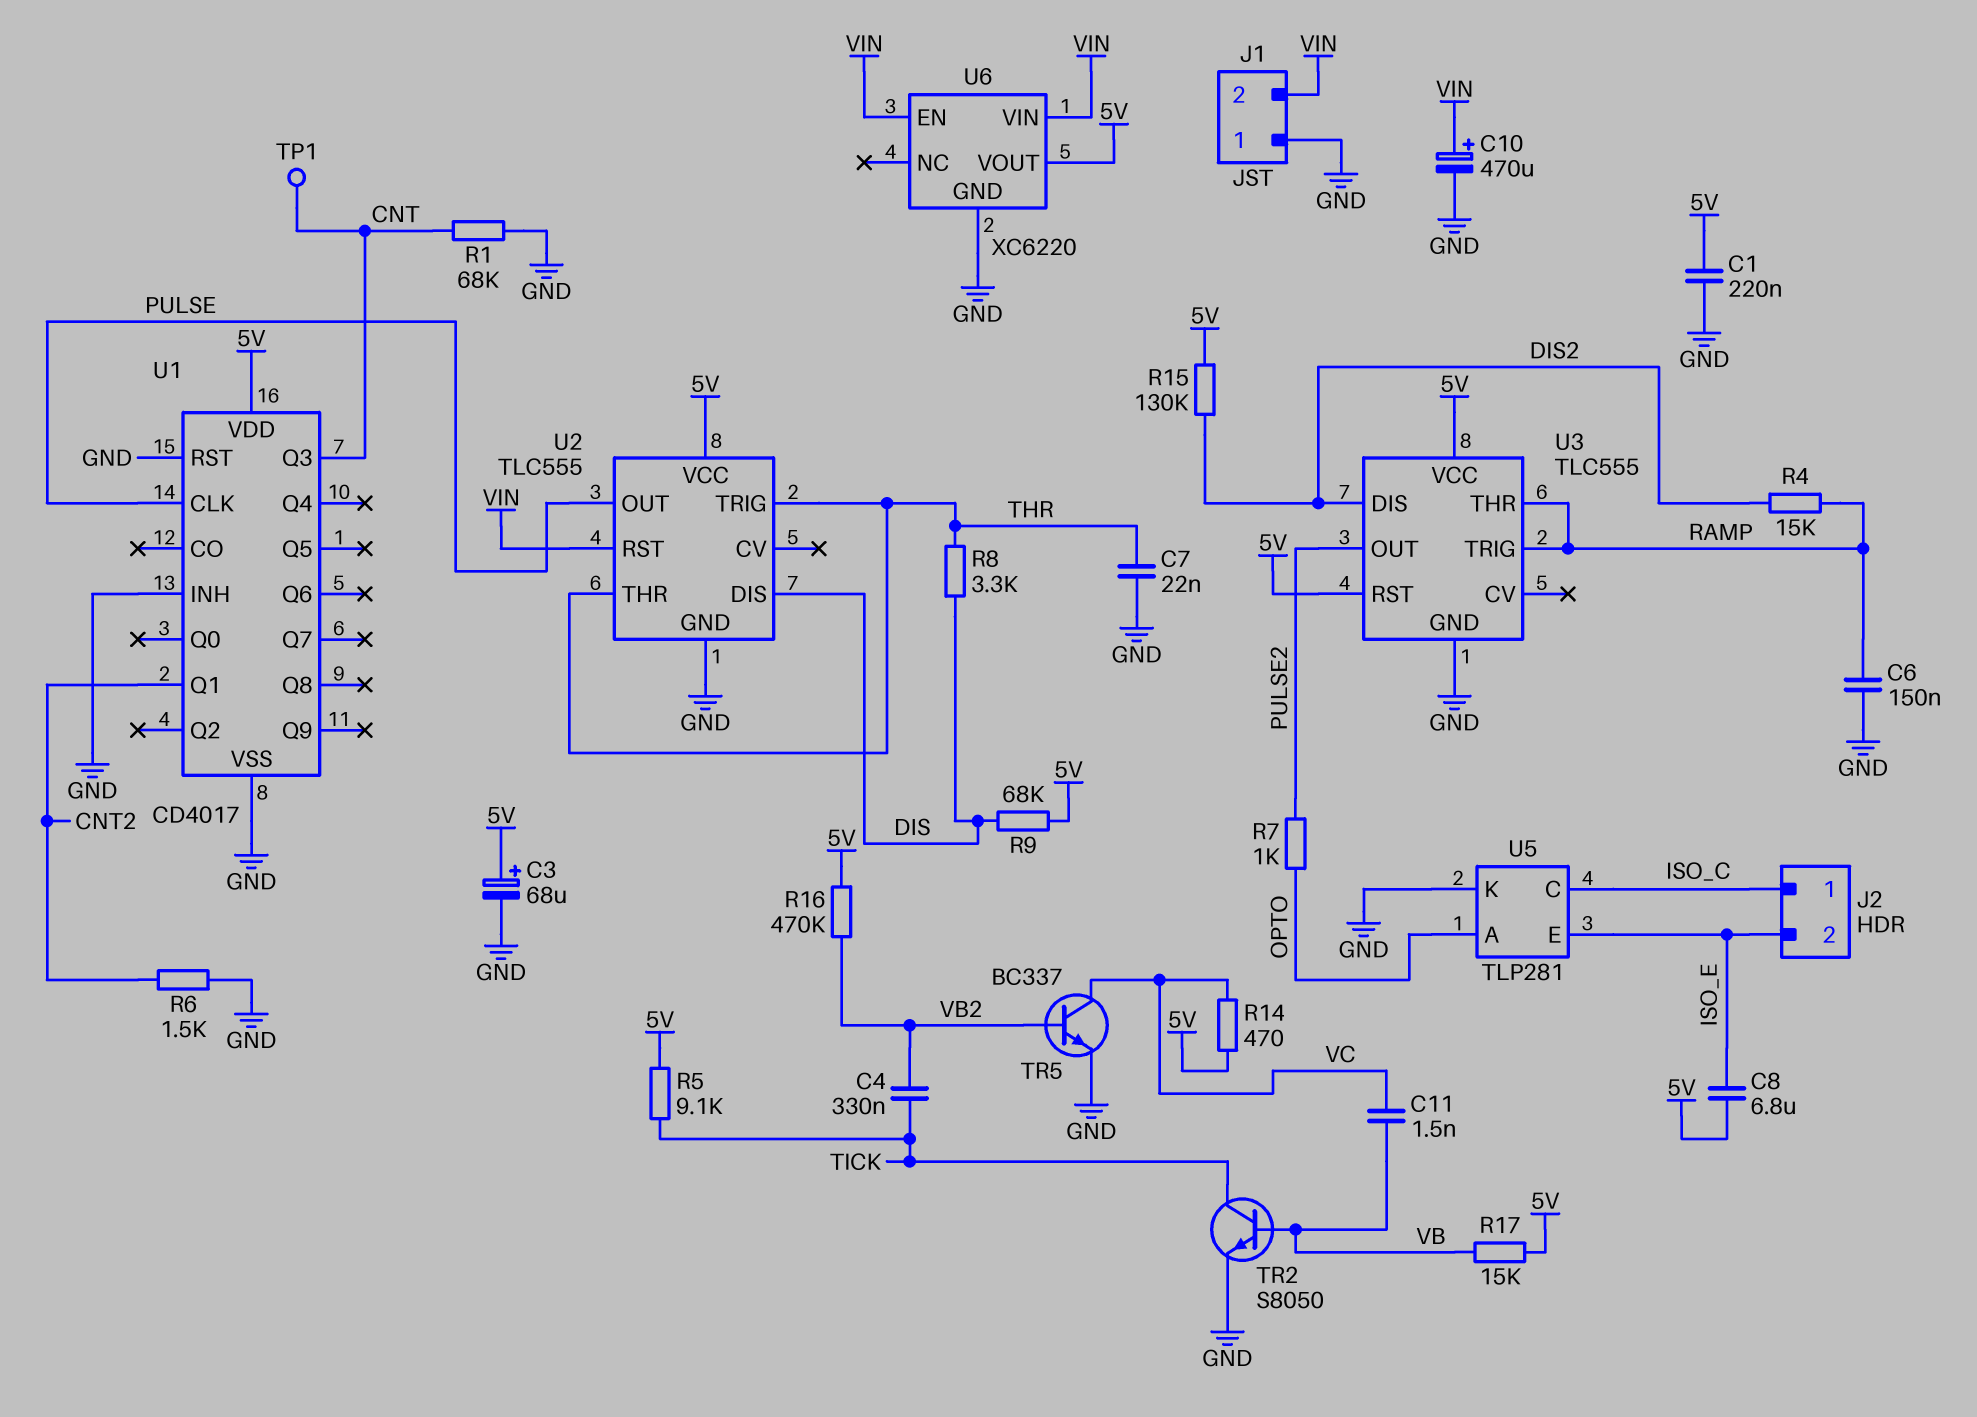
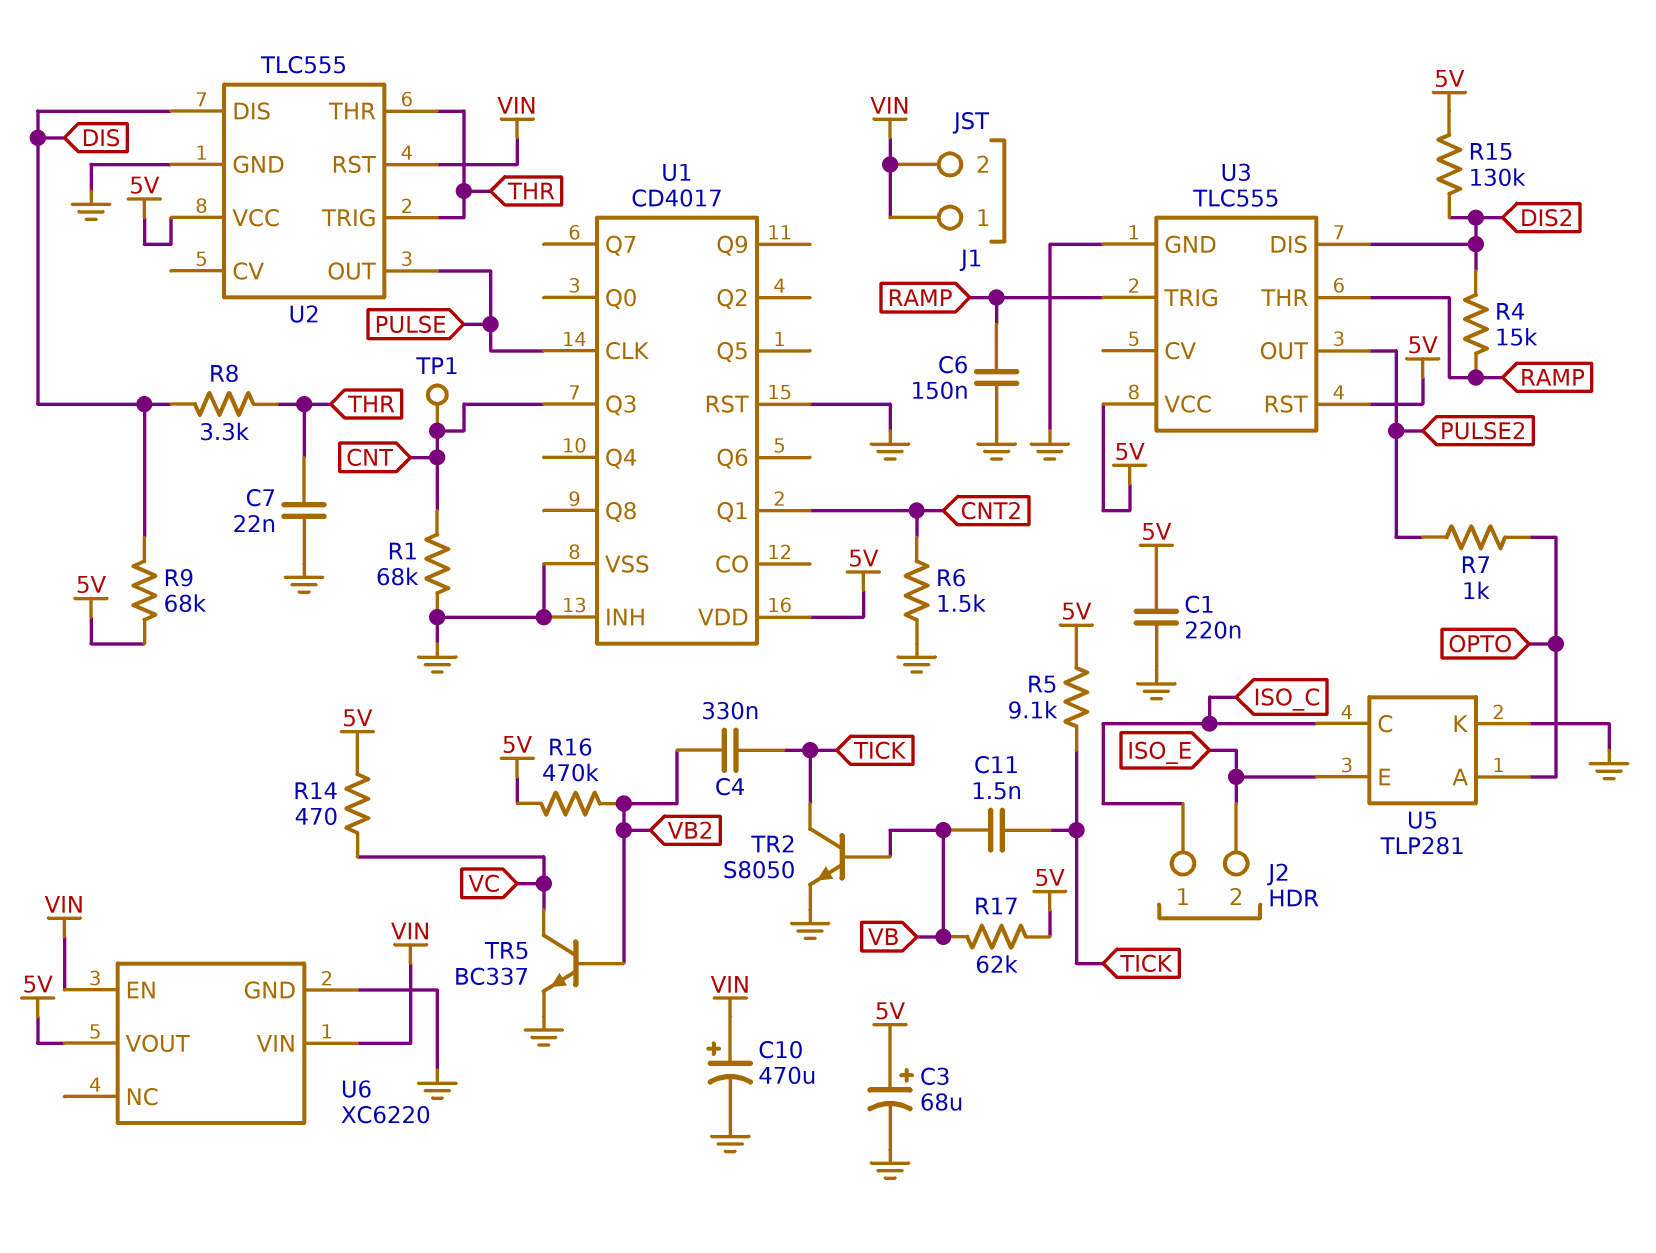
C8: 6.8uF (5V, ISO_E) -> none
C11: 1.5nF (VB, VC) -> 1.5nF (TICK, VB)
J1 pin 1: GND -> VIN
R17: 15k (5V, VB) -> 62k (5V, VB)

